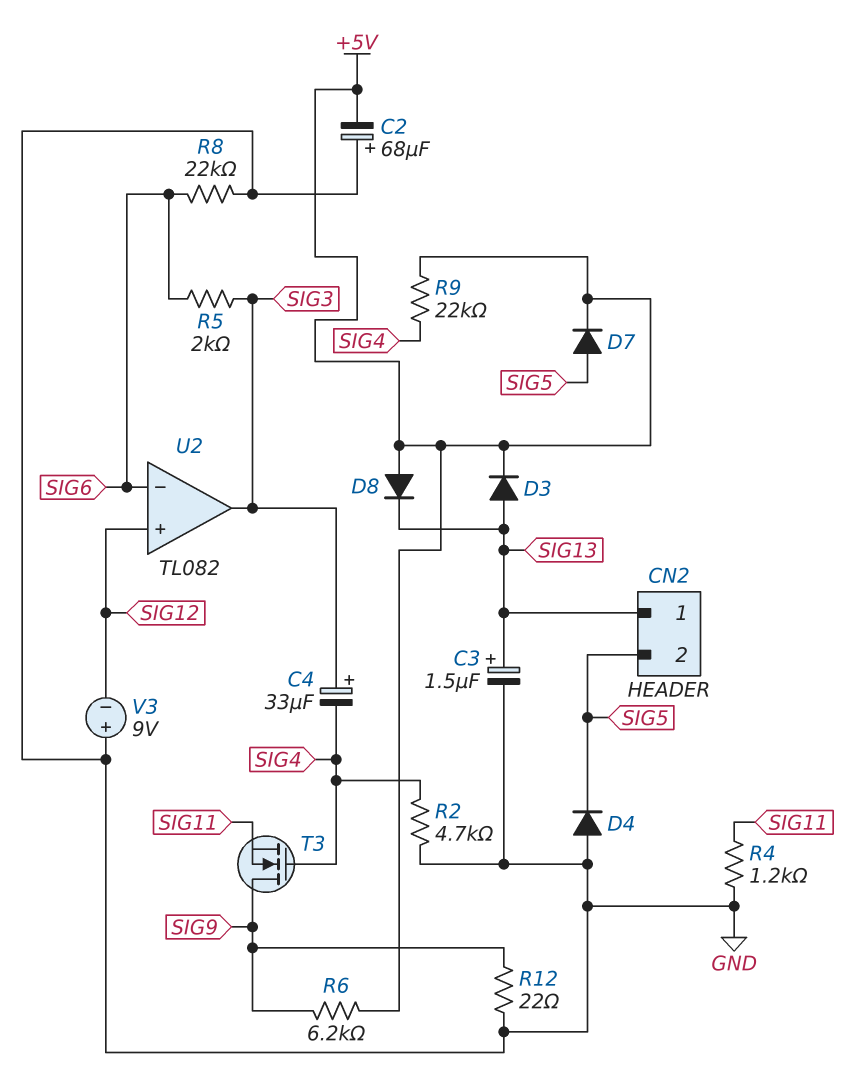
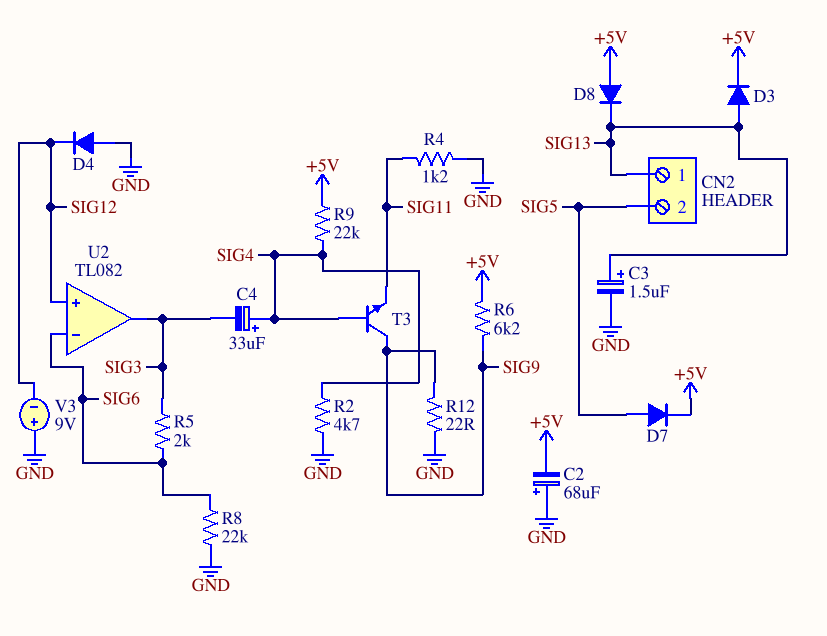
C4: 33uF (plus SIG3, minus SIG4) -> 33uF (plus SIG4, minus SIG3)
D4: diode (A GND, K SIG5) -> diode (A GND, K SIG12)
T3: NMOS (G SIG4, D SIG9, S SIG11) -> NPN (B SIG4, C SIG9, E SIG11)

